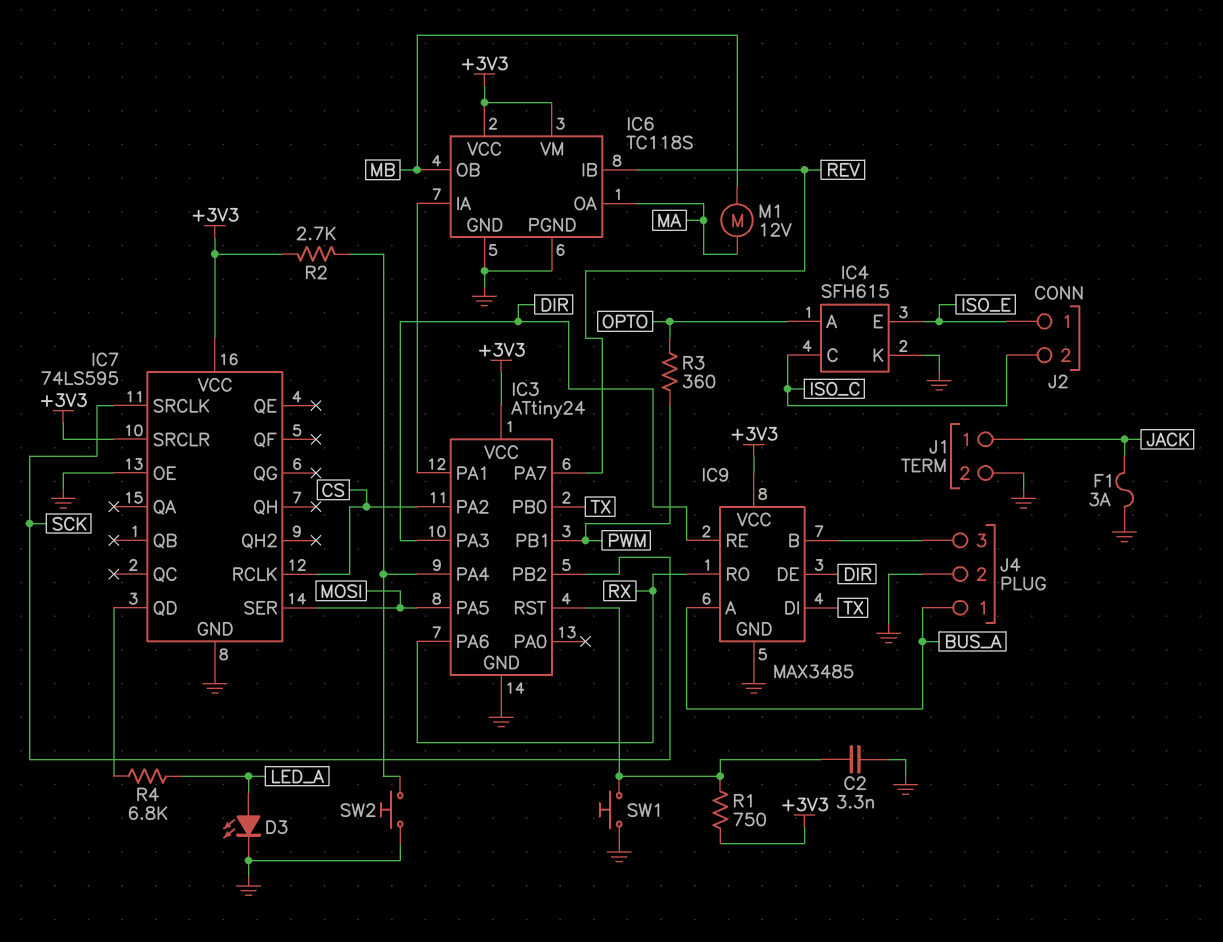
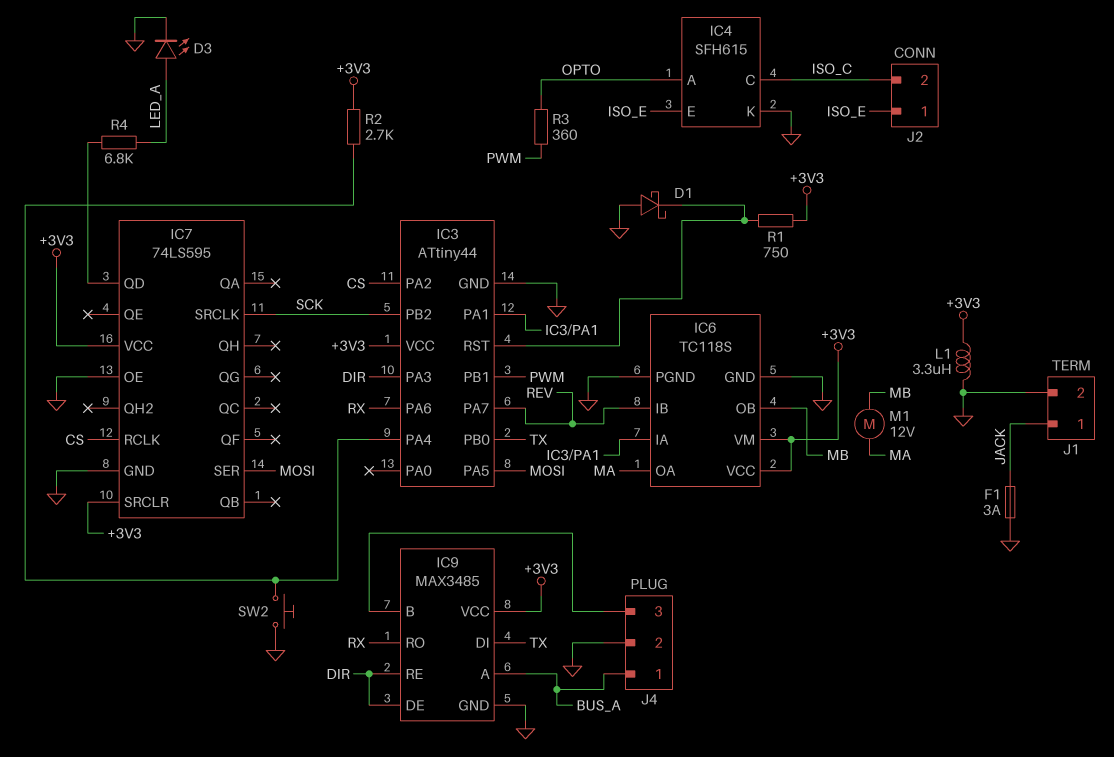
C2: 3.3nF (GND, IC3/RST) -> none
D1: none -> schottky (A GND, K IC3/RST)
IC3: ATtiny24 -> ATtiny44
L1: none -> 3.3uH (+3V3, GND)
SW1: button (GND, IC3/RST) -> none

